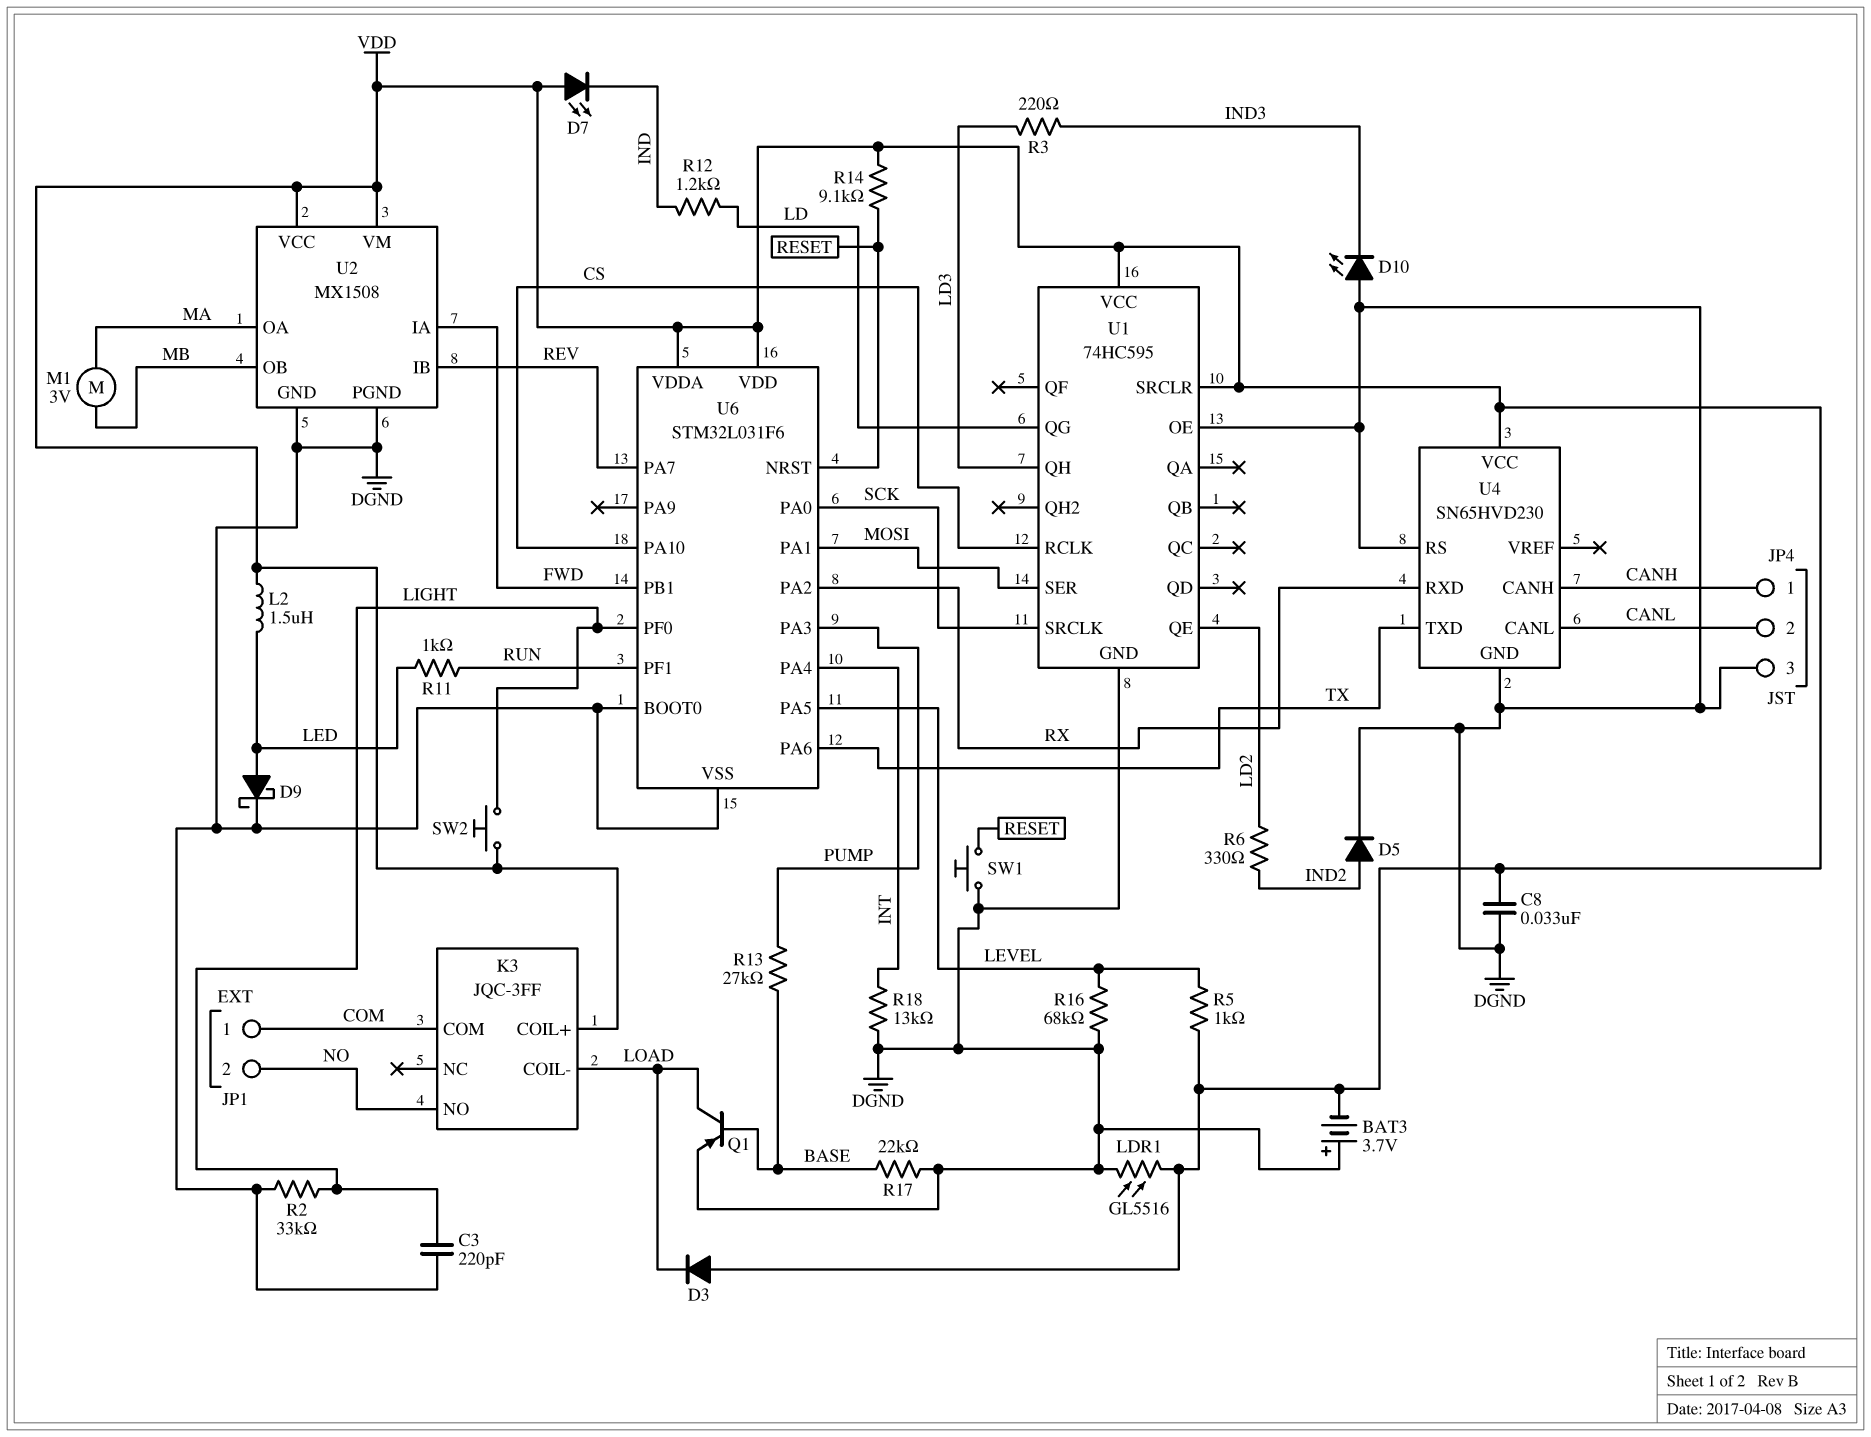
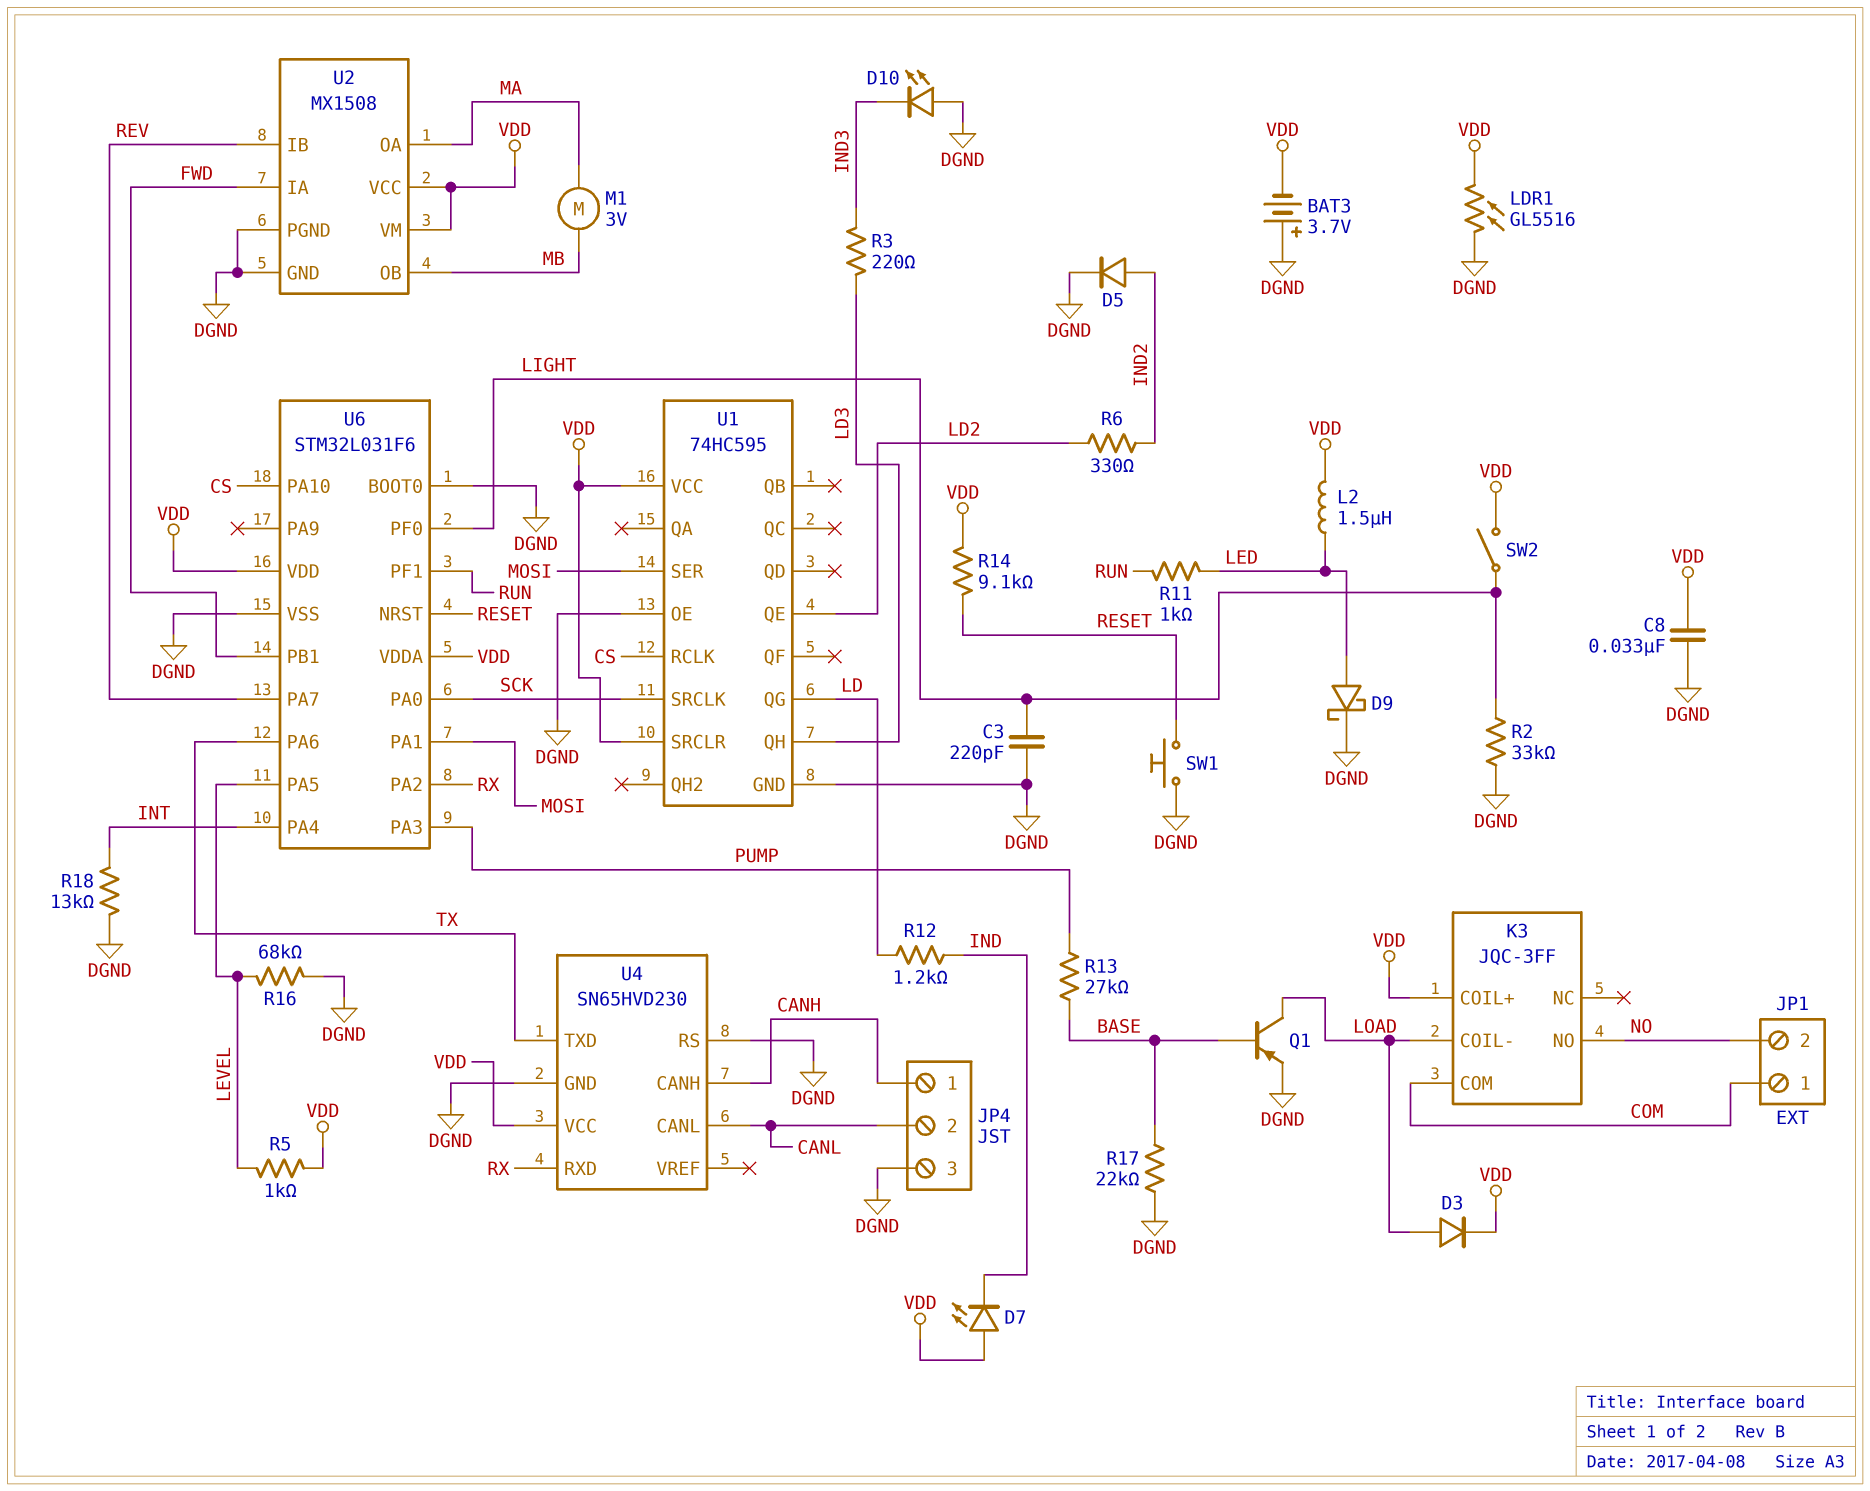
D3: diode (A VDD, K LOAD) -> diode (A LOAD, K VDD)
SW2: button (LIGHT, VDD) -> switch (LIGHT, VDD)

